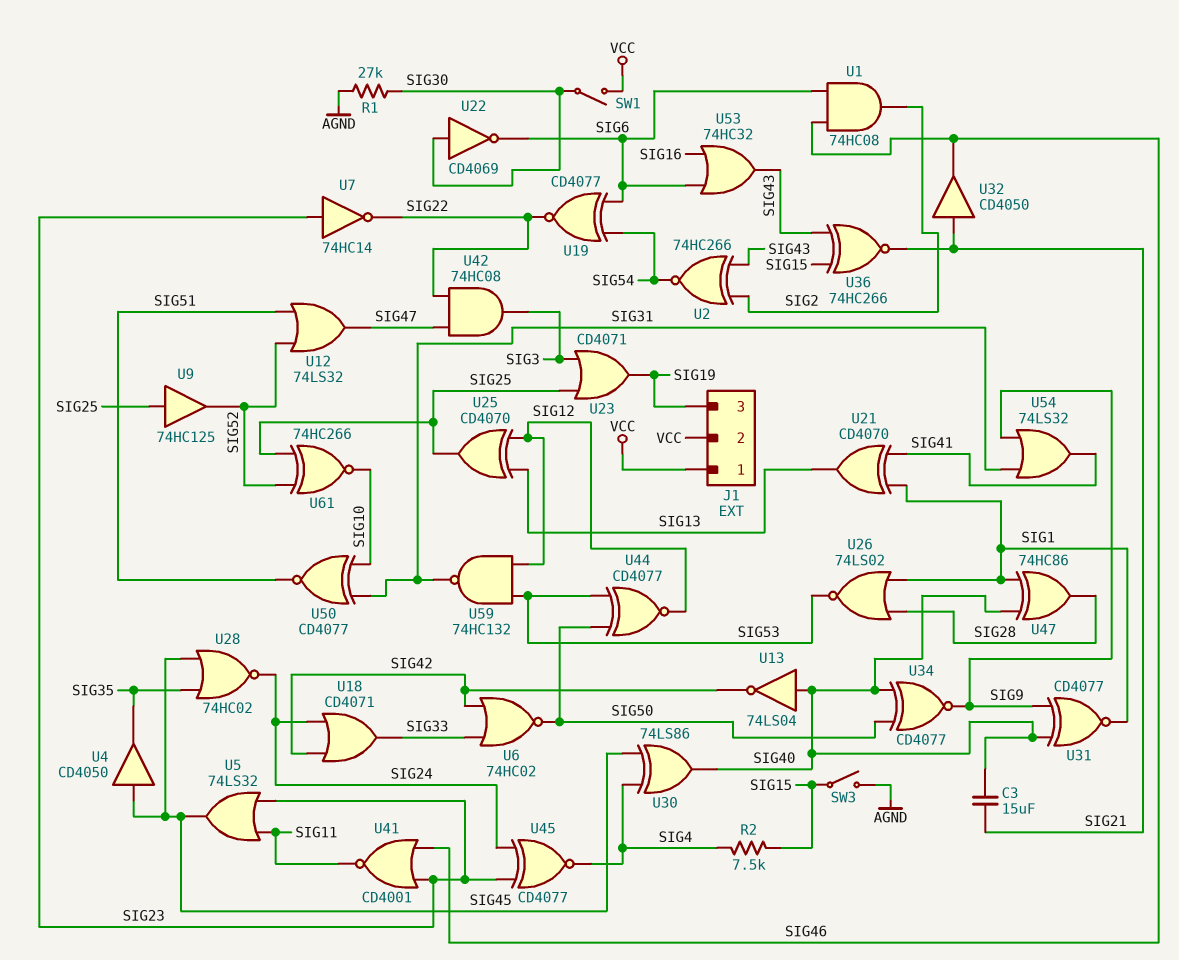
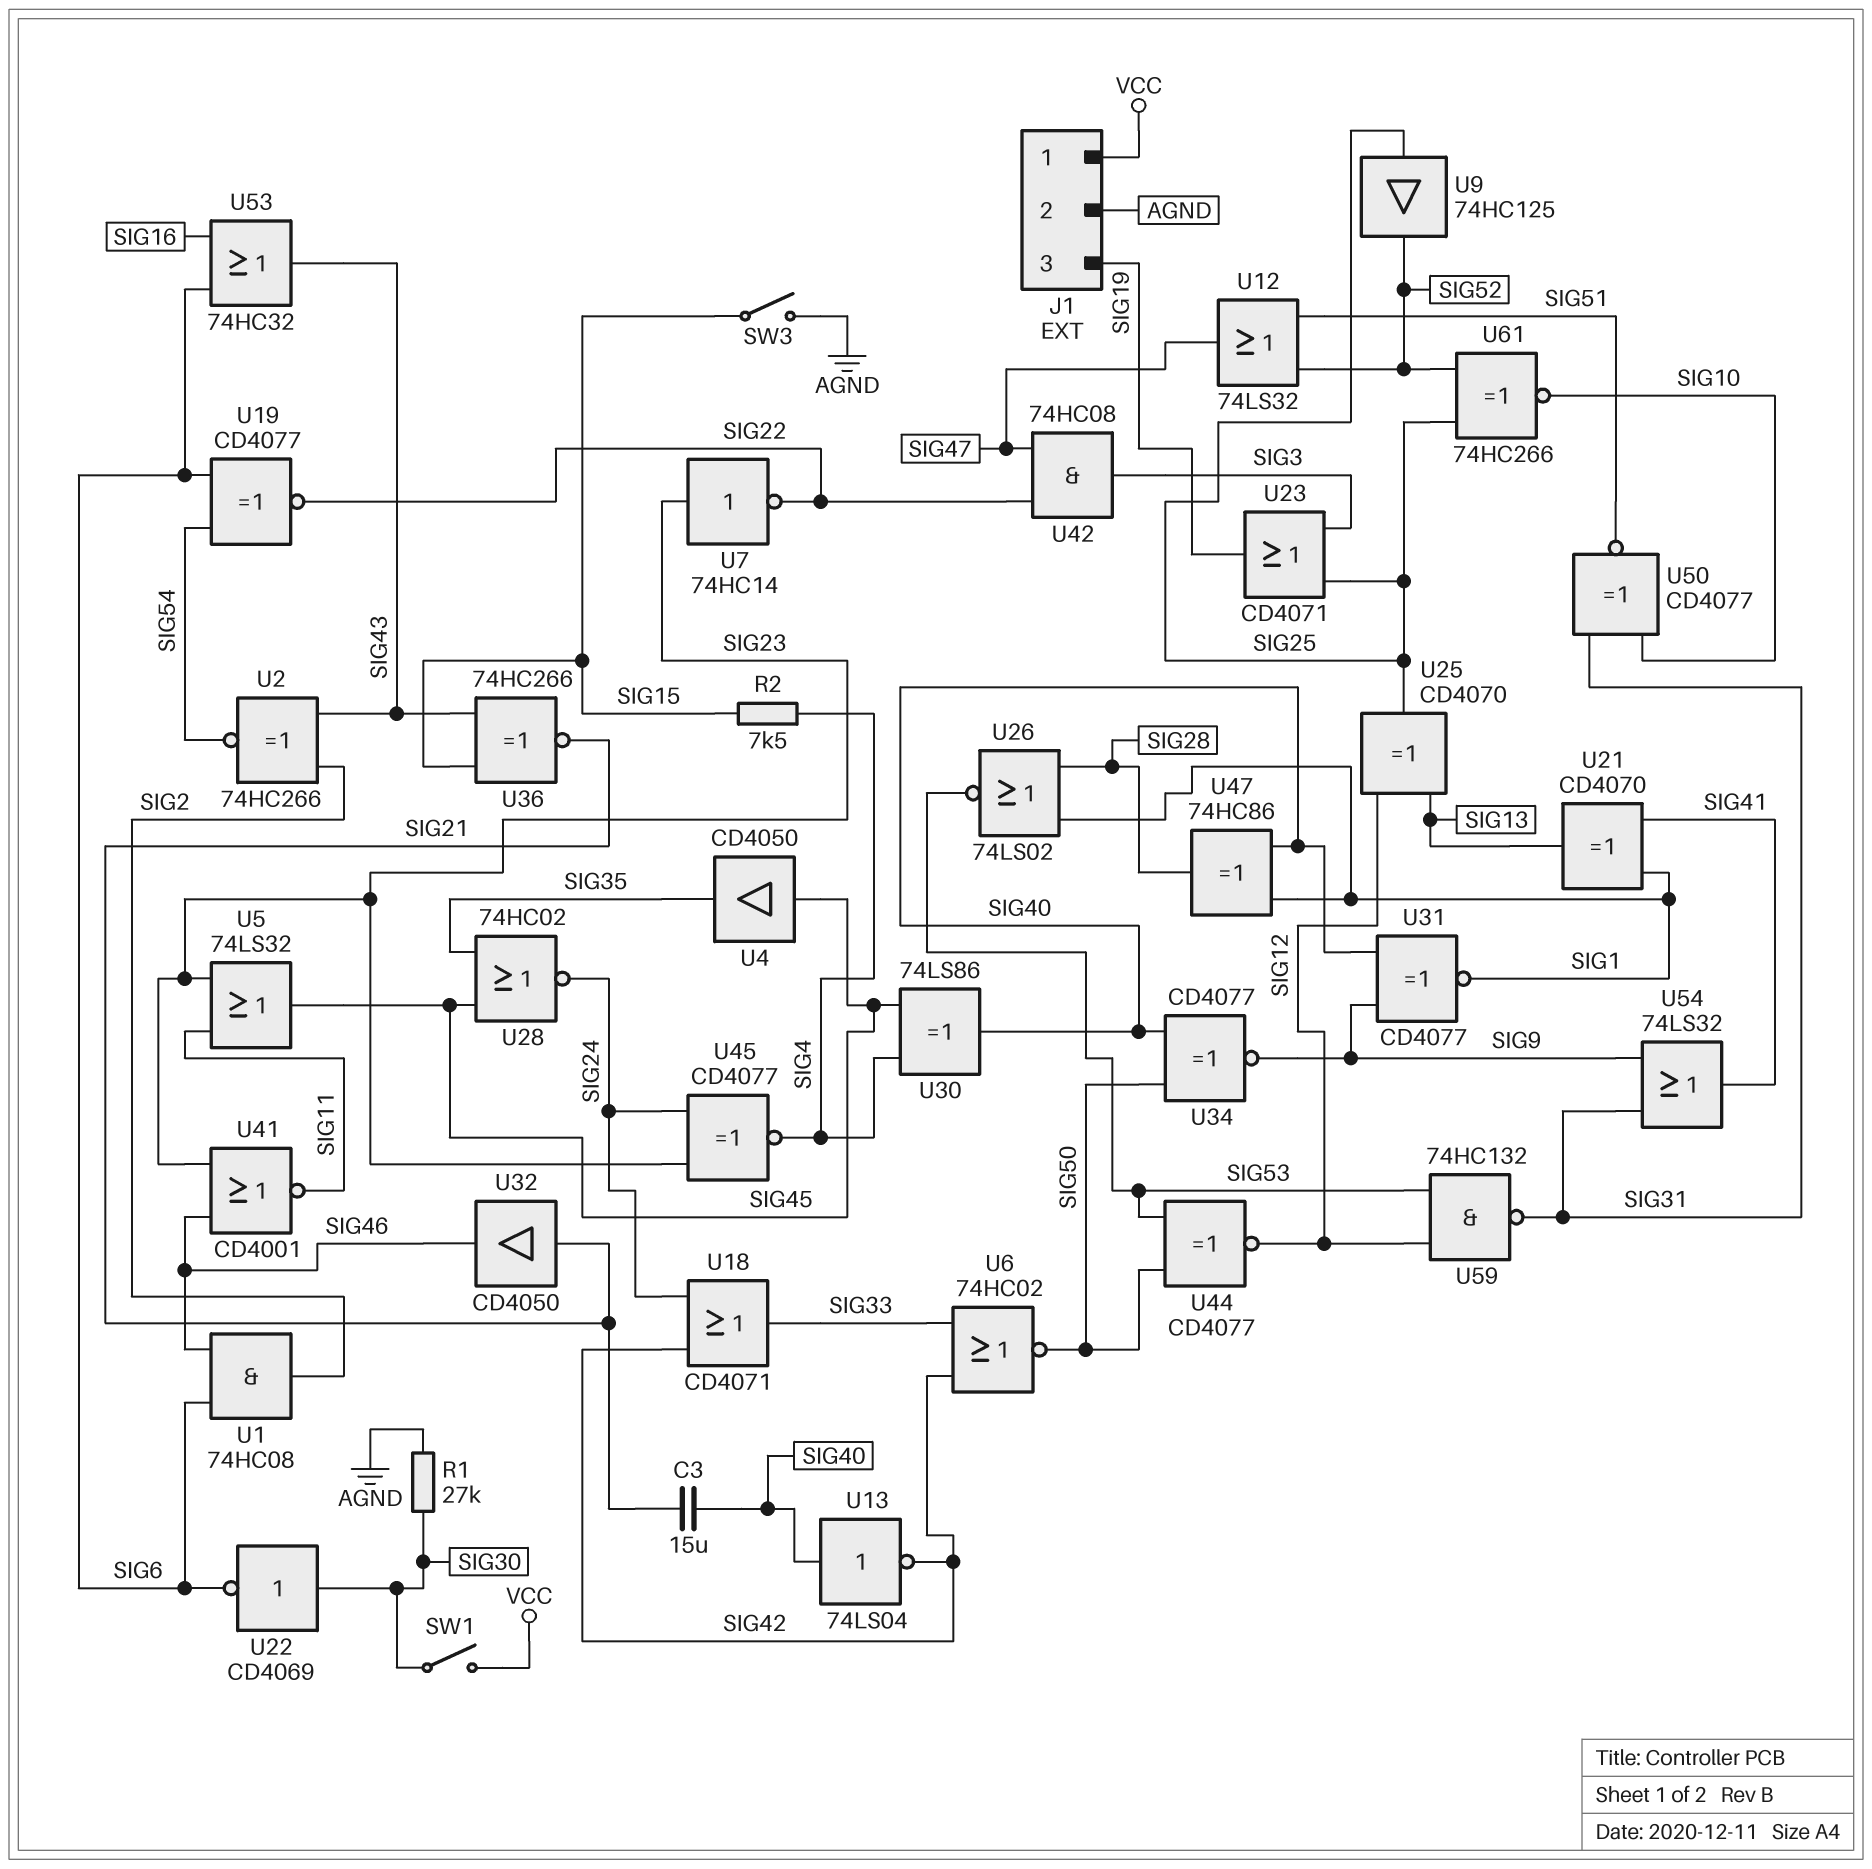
J1 pin 2: VCC -> AGND

